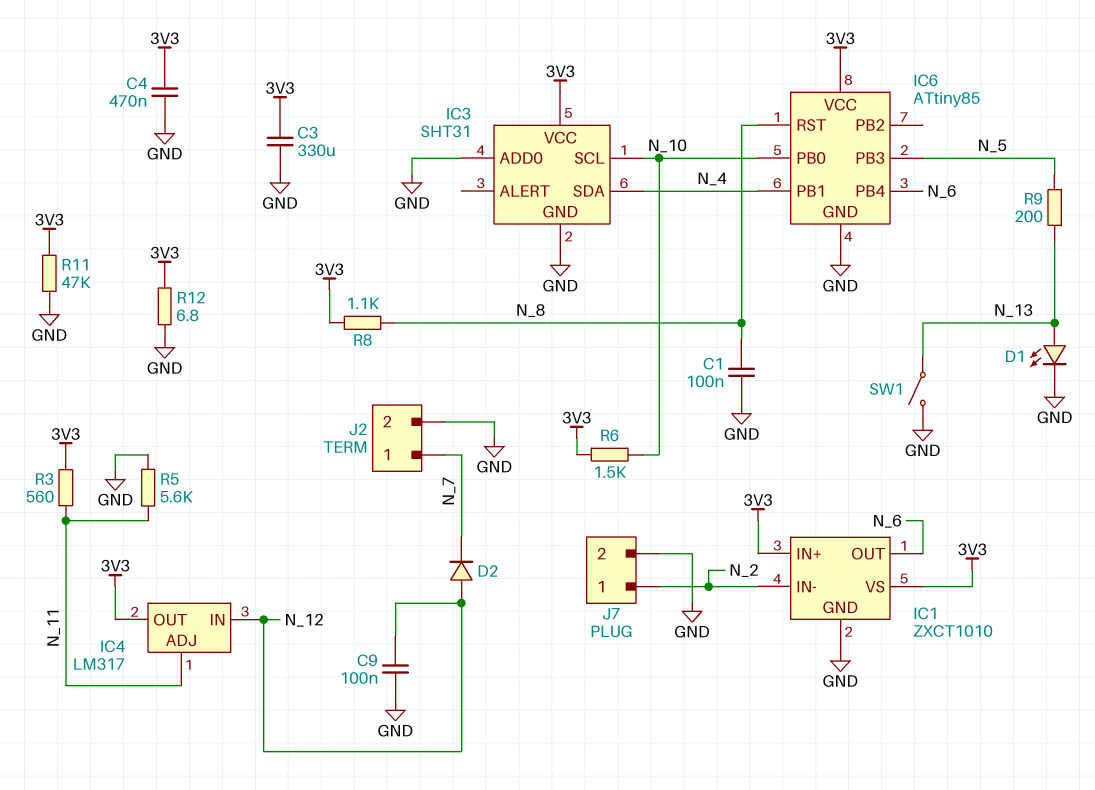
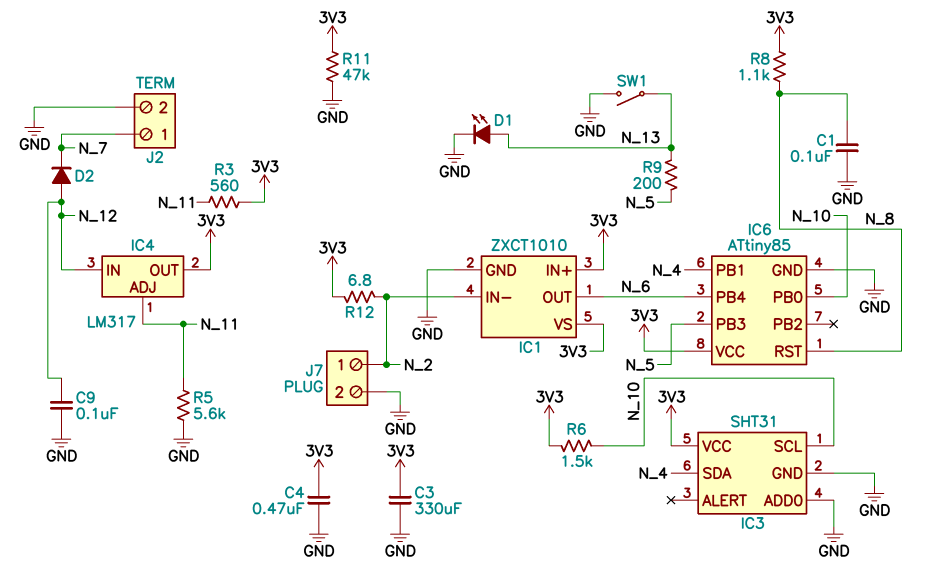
R12: 6.8 (3V3, GND) -> 6.8 (3V3, N_2)

